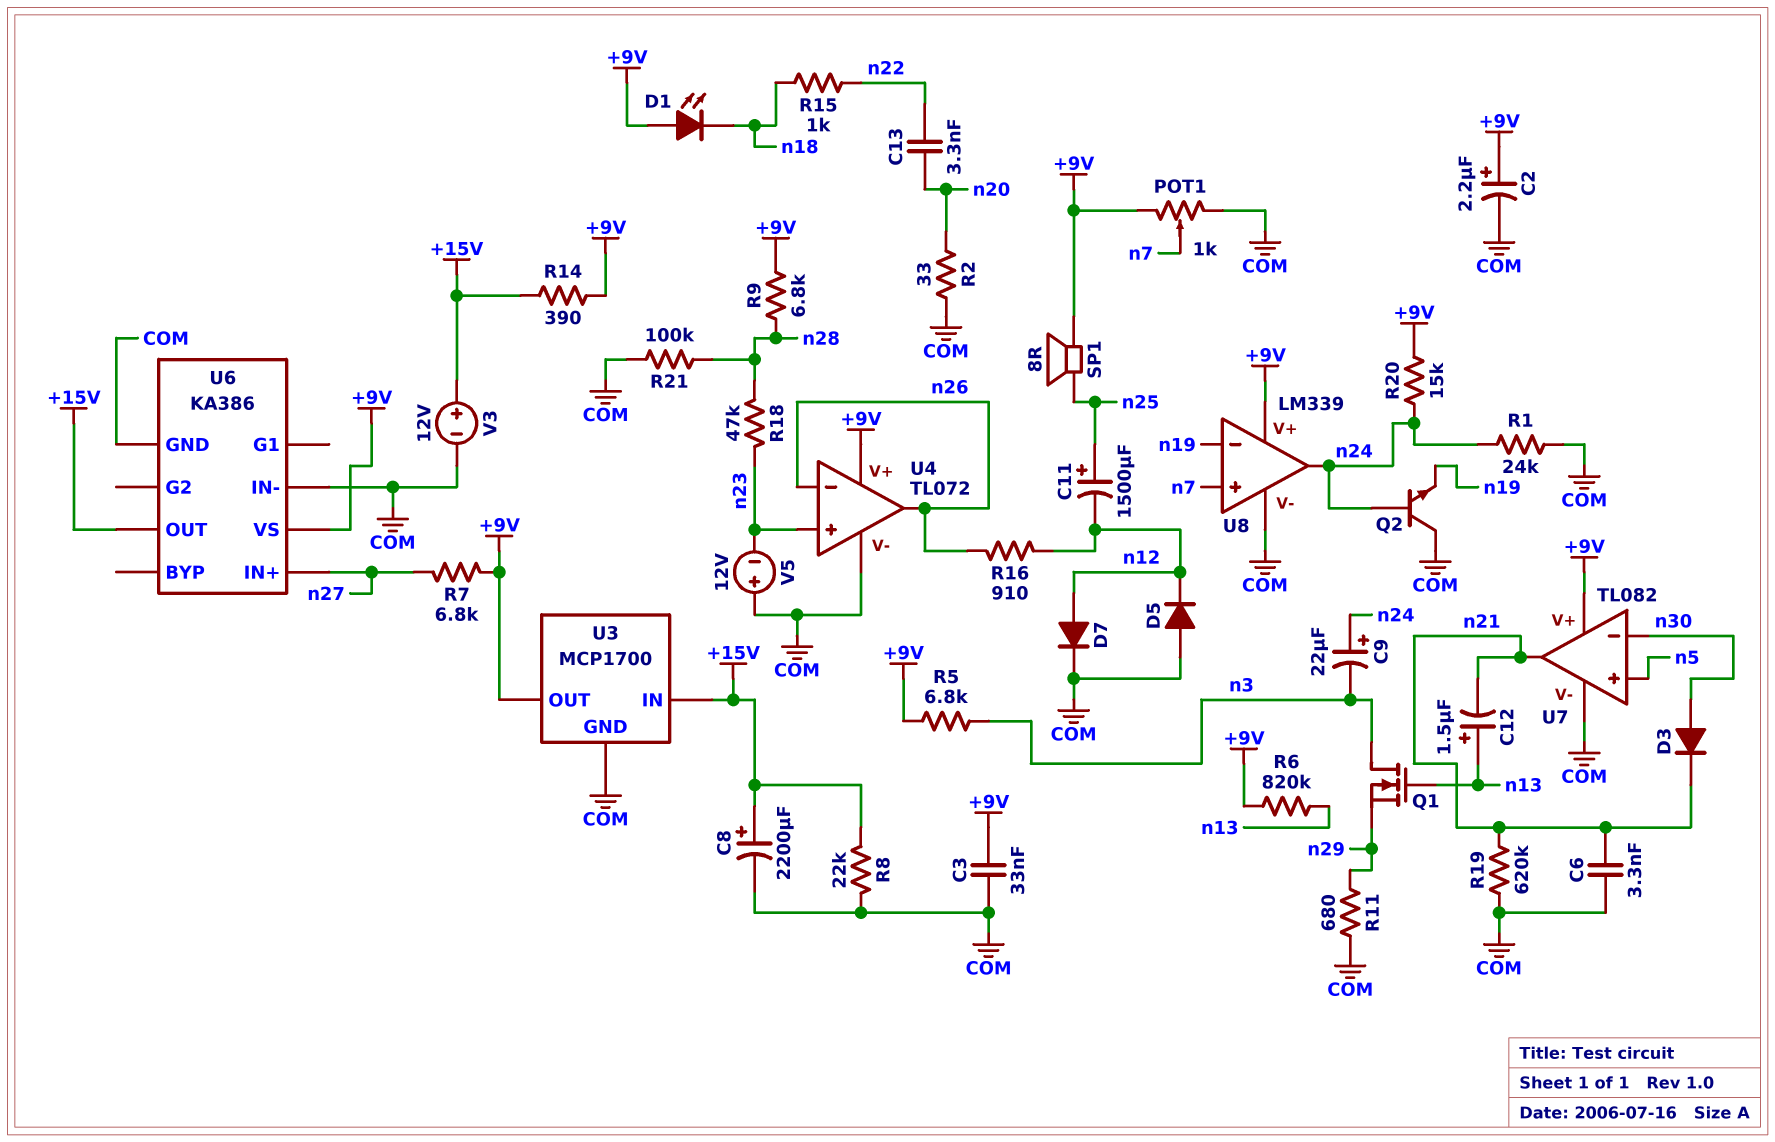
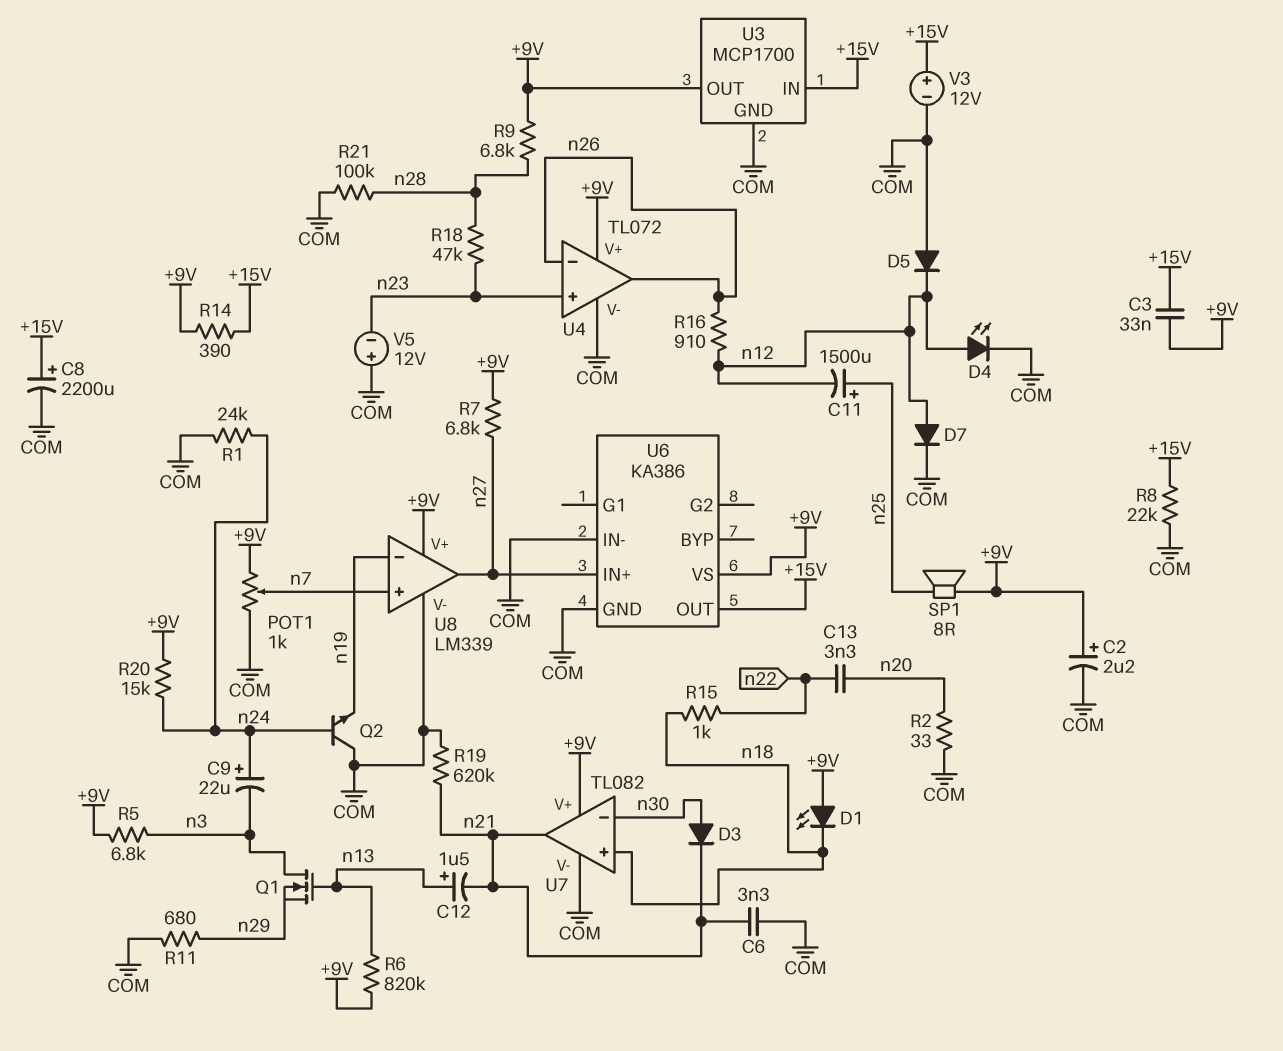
C3: 33nF (+9V, COM) -> 33nF (+9V, +15V)
D4: none -> LED (A n12, K COM)
U7 pin in+: n5 -> n18
U8 pin out: n24 -> n27

